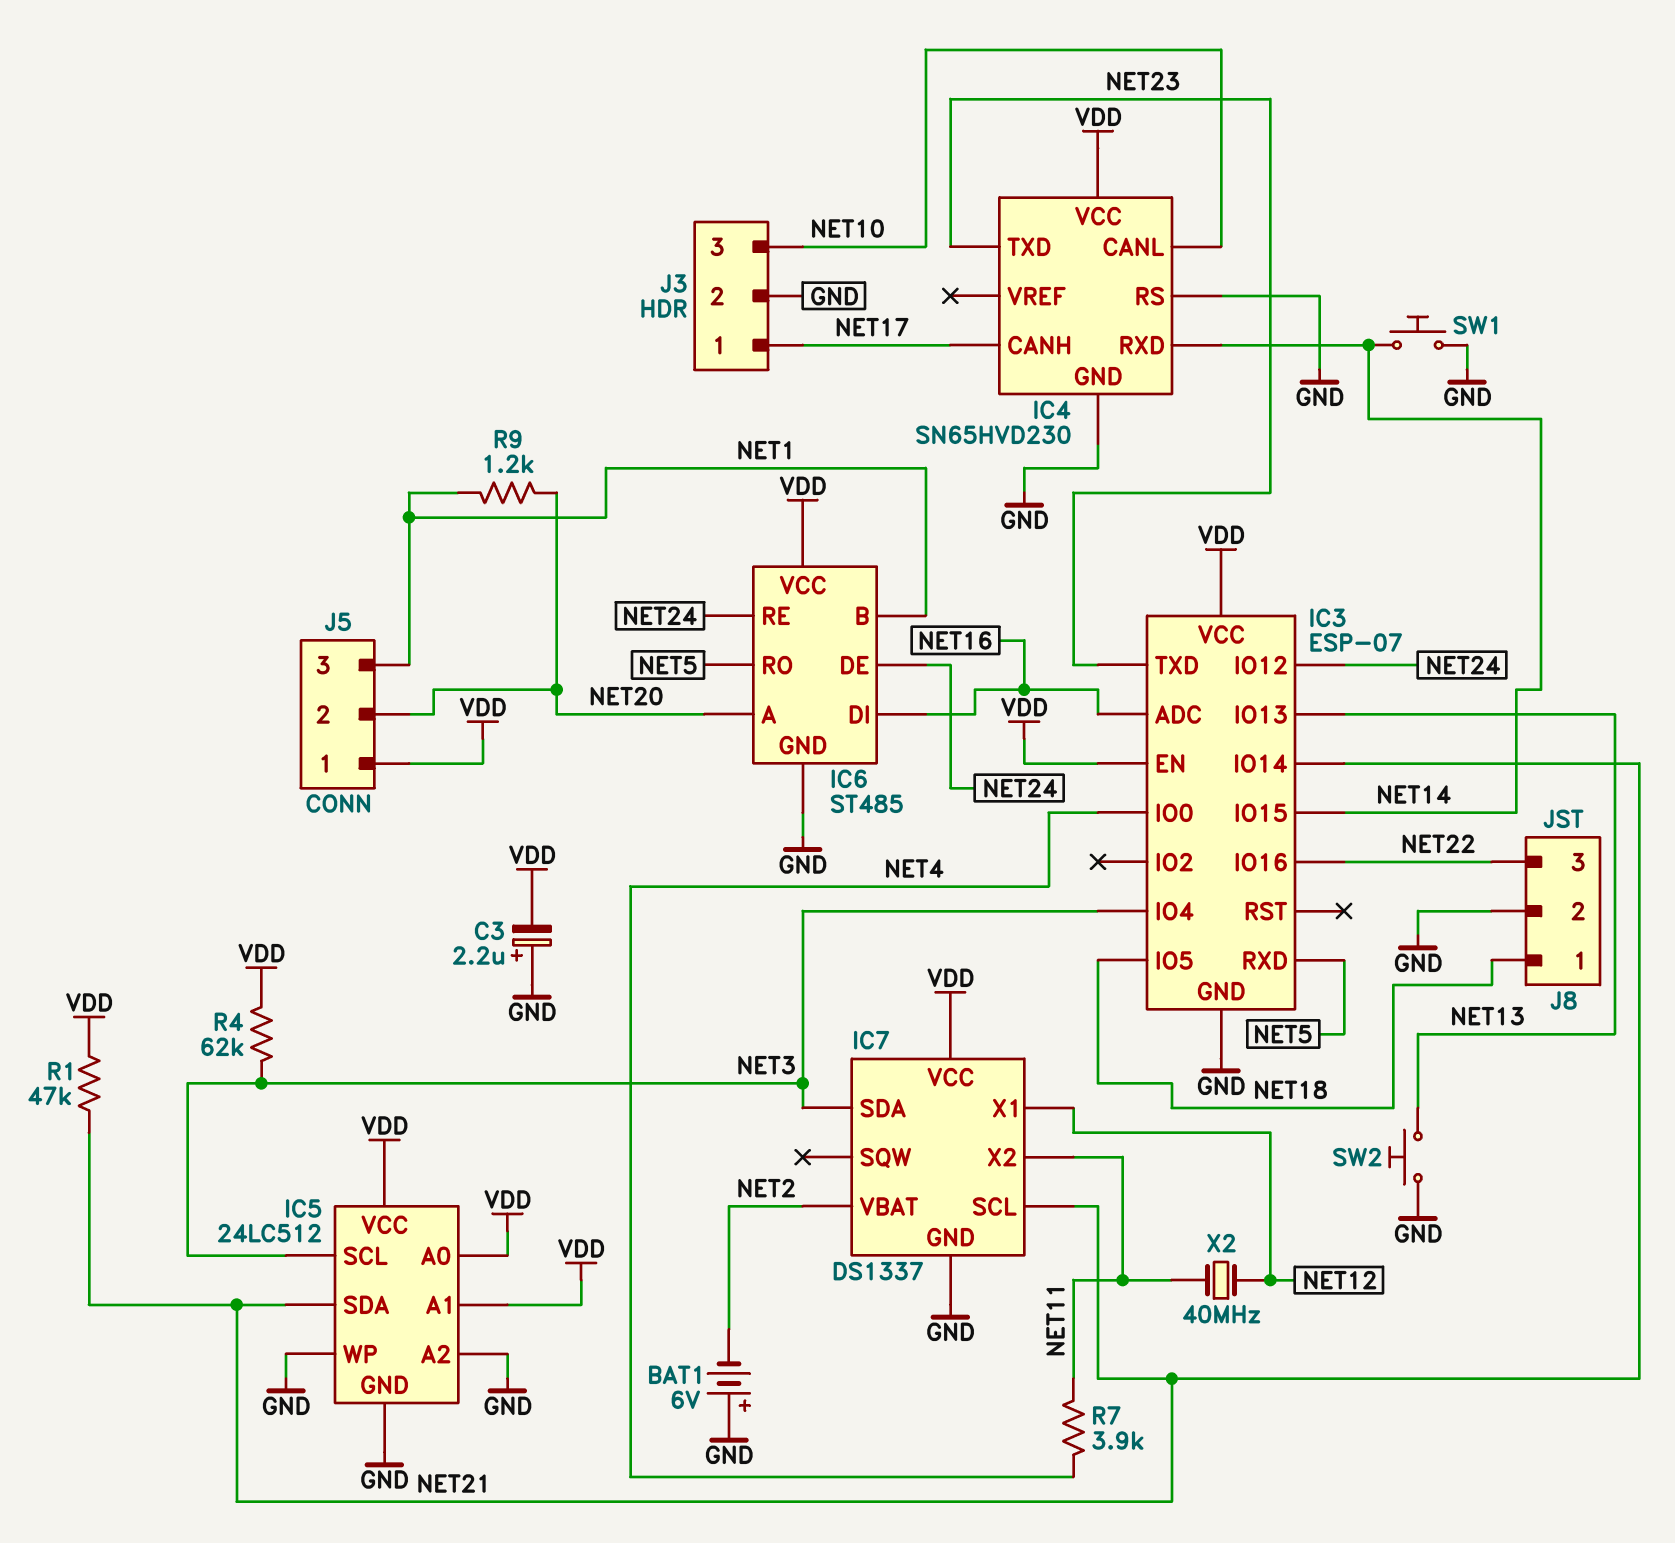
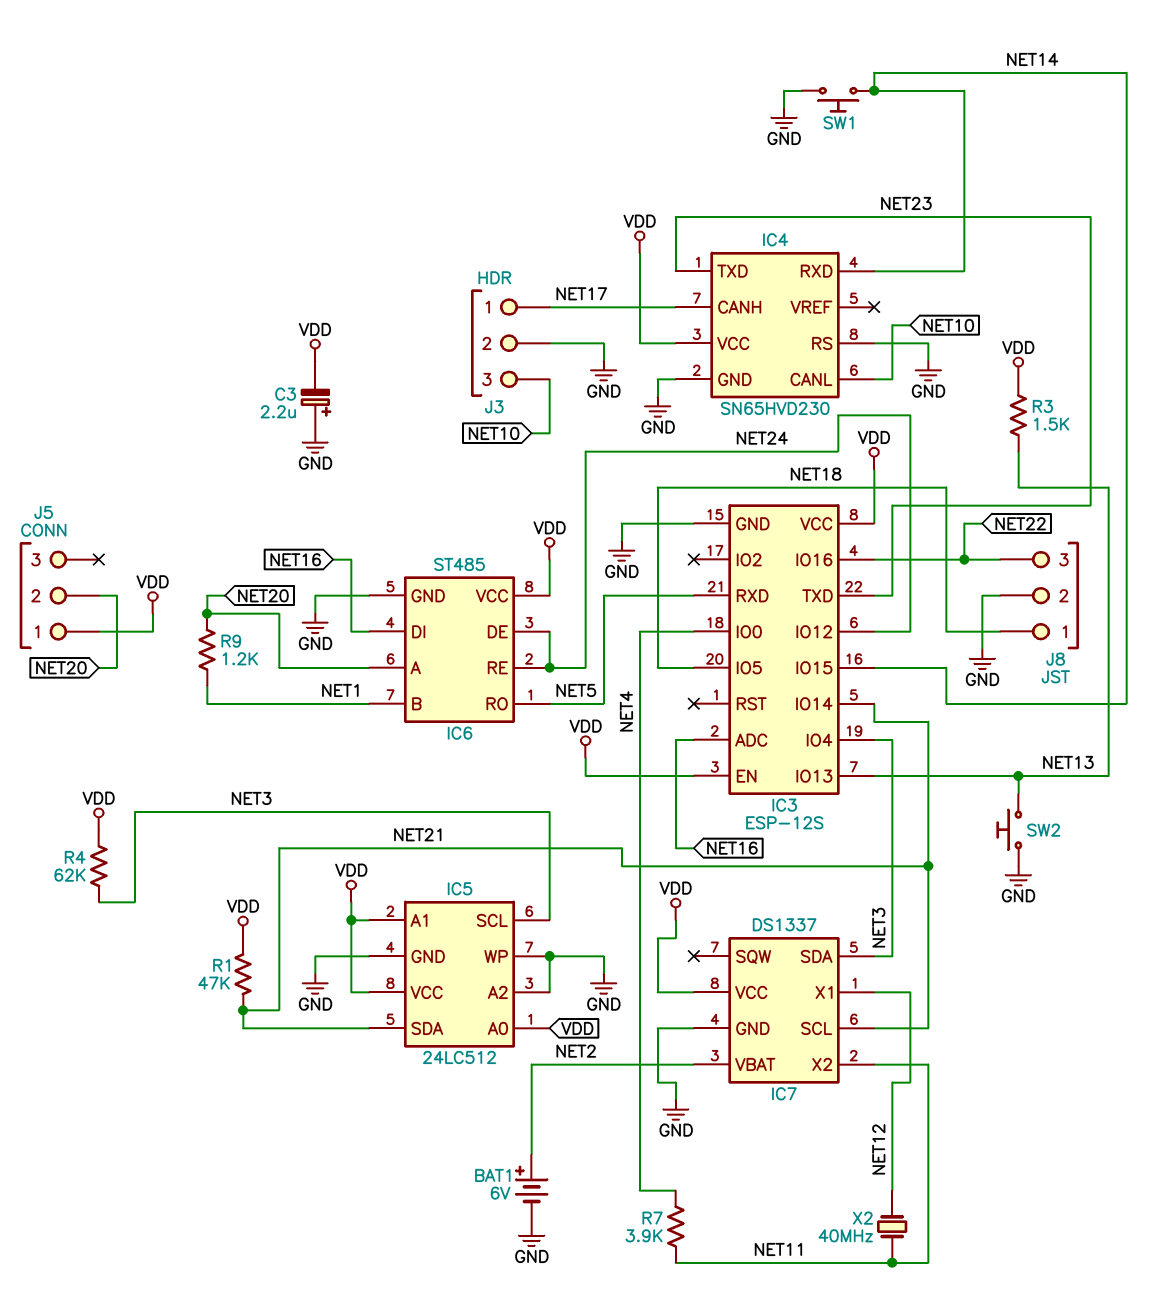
BAT1: 6V (plus GND, minus NET2) -> 6V (plus NET2, minus GND)
IC3: ESP-07 -> ESP-12S
J5 pin 3: NET1 -> none
R3: none -> 1.5k (NET13, VDD)

